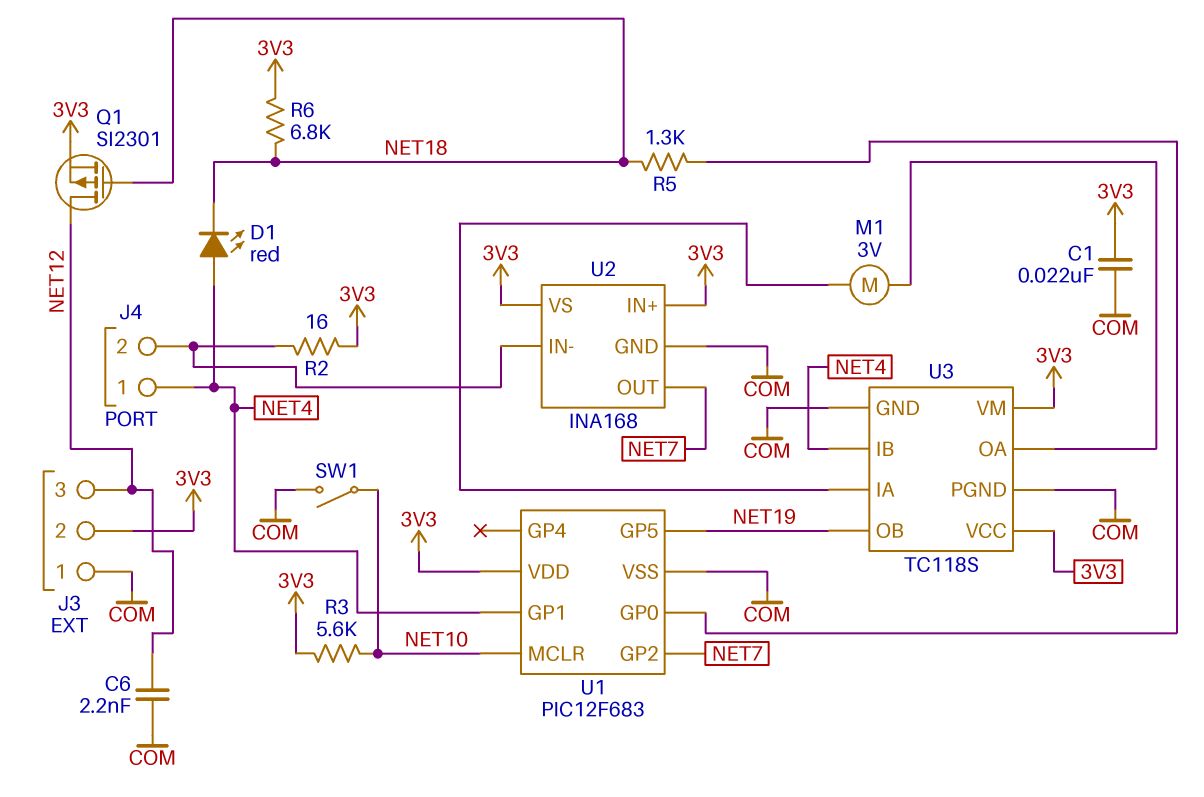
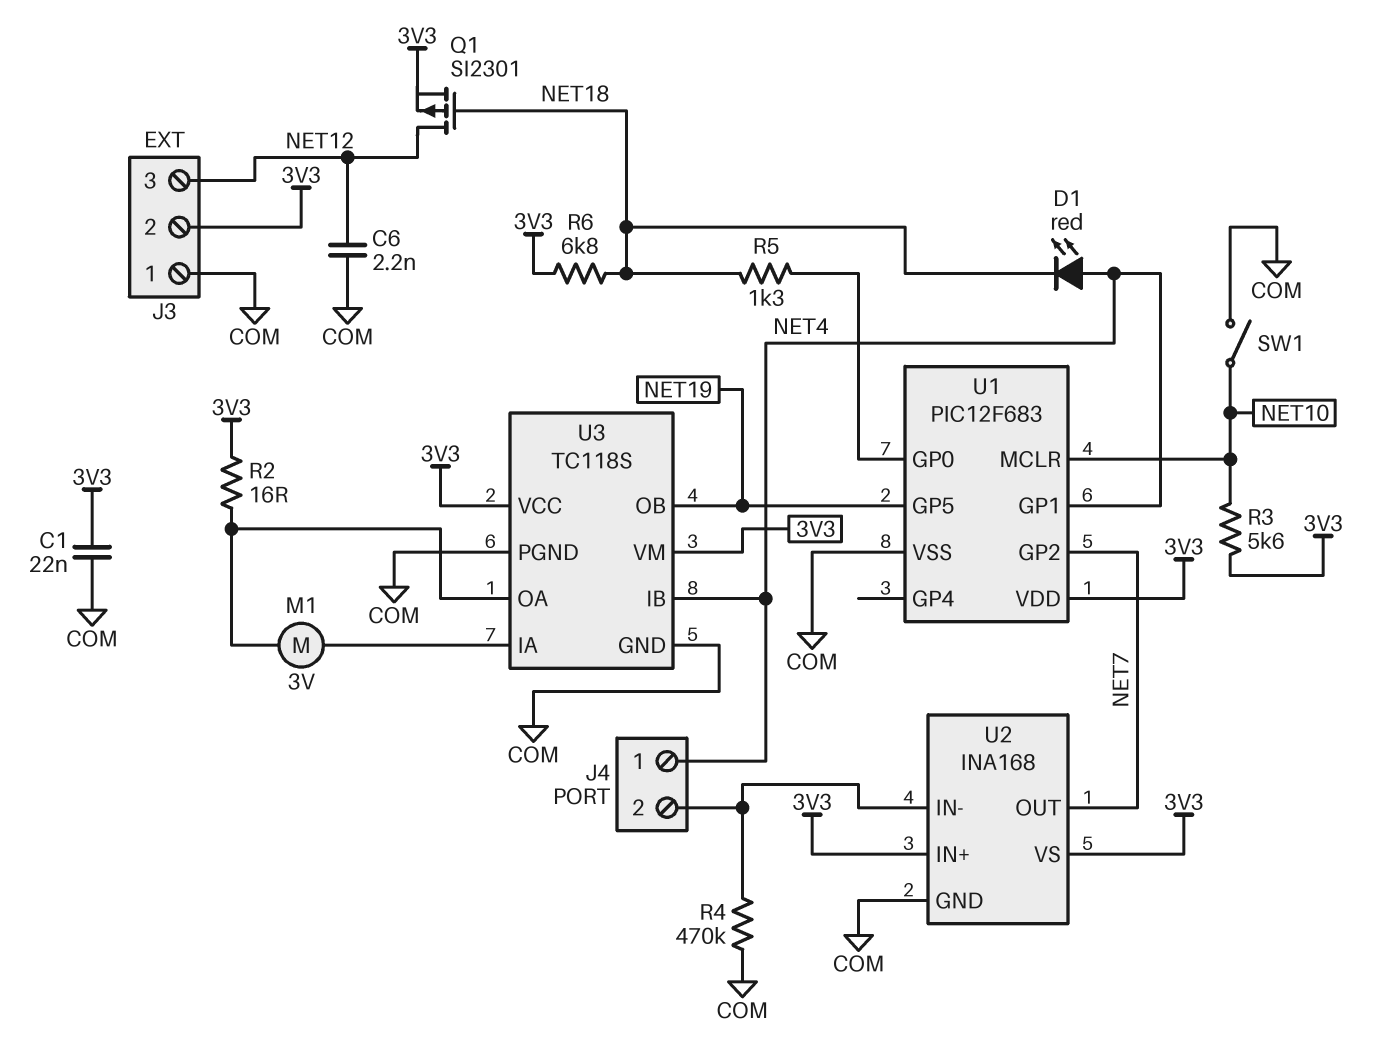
R2: 16 (3V3, J4/2) -> 16 (3V3, U3/OA)
R4: none -> 470k (COM, J4/2)

